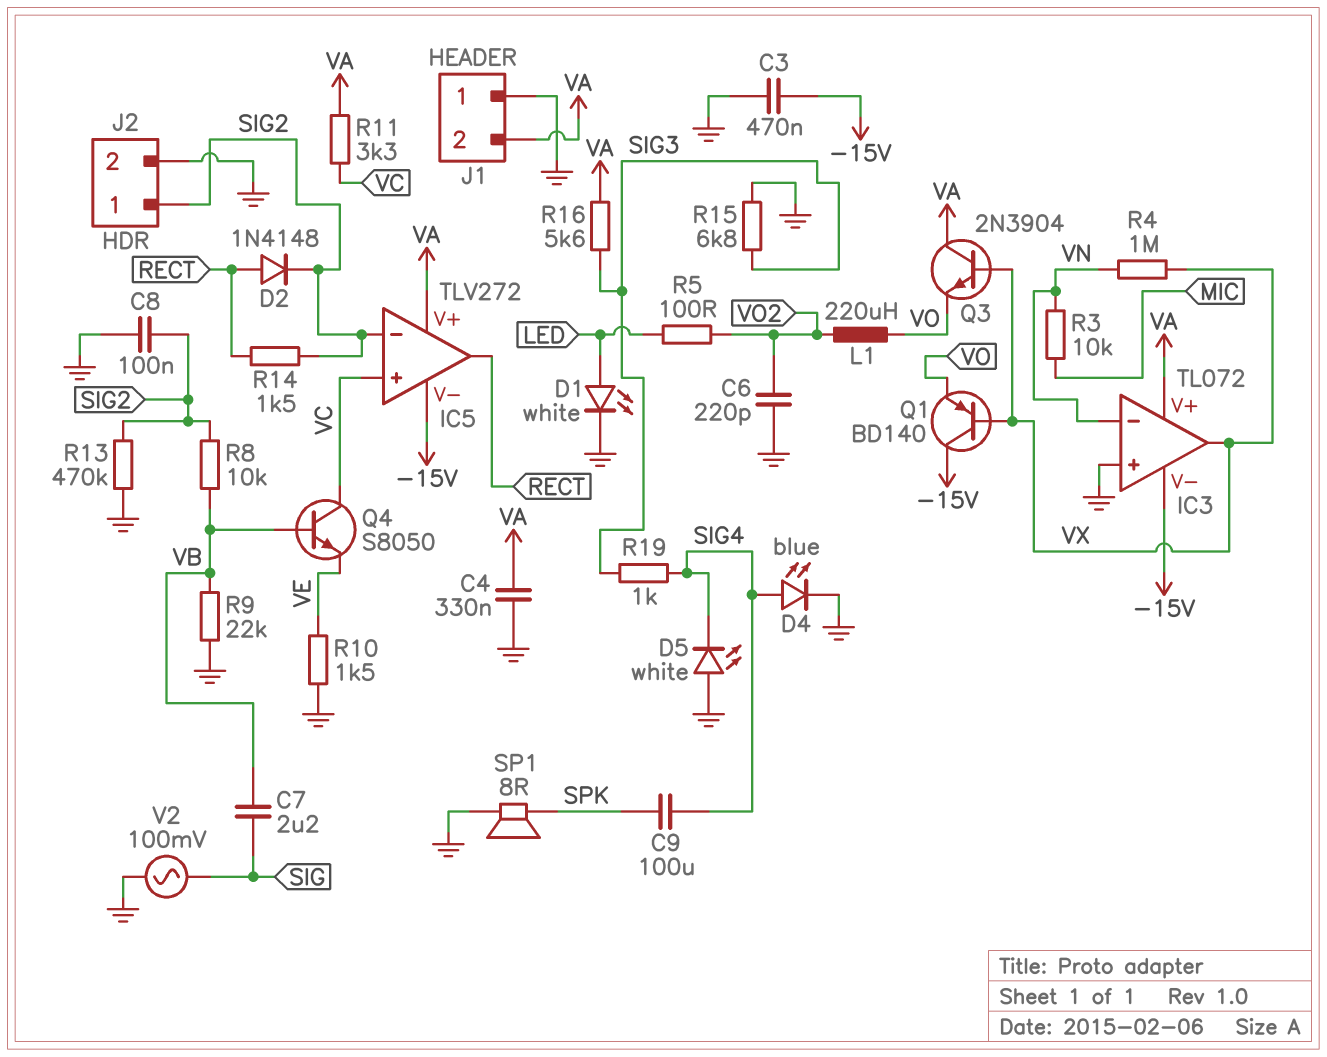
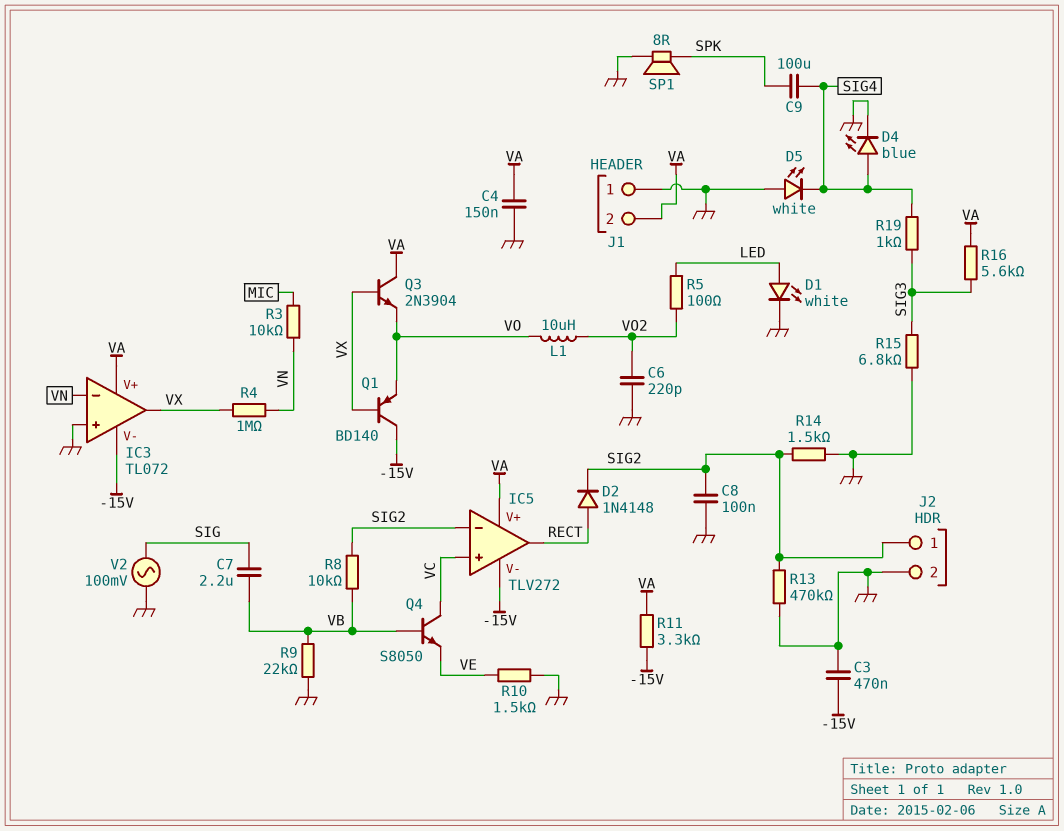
C4: 330nF (GND, VA) -> 150nF (GND, VA)
L1: 220uH (VO, VO2) -> 10uH (VO, VO2)
R11: 3.3k (VA, VC) -> 3.3k (-15V, VA)
R14: 1.5k (RECT, SIG2) -> 1.5k (GND, SIG2)

